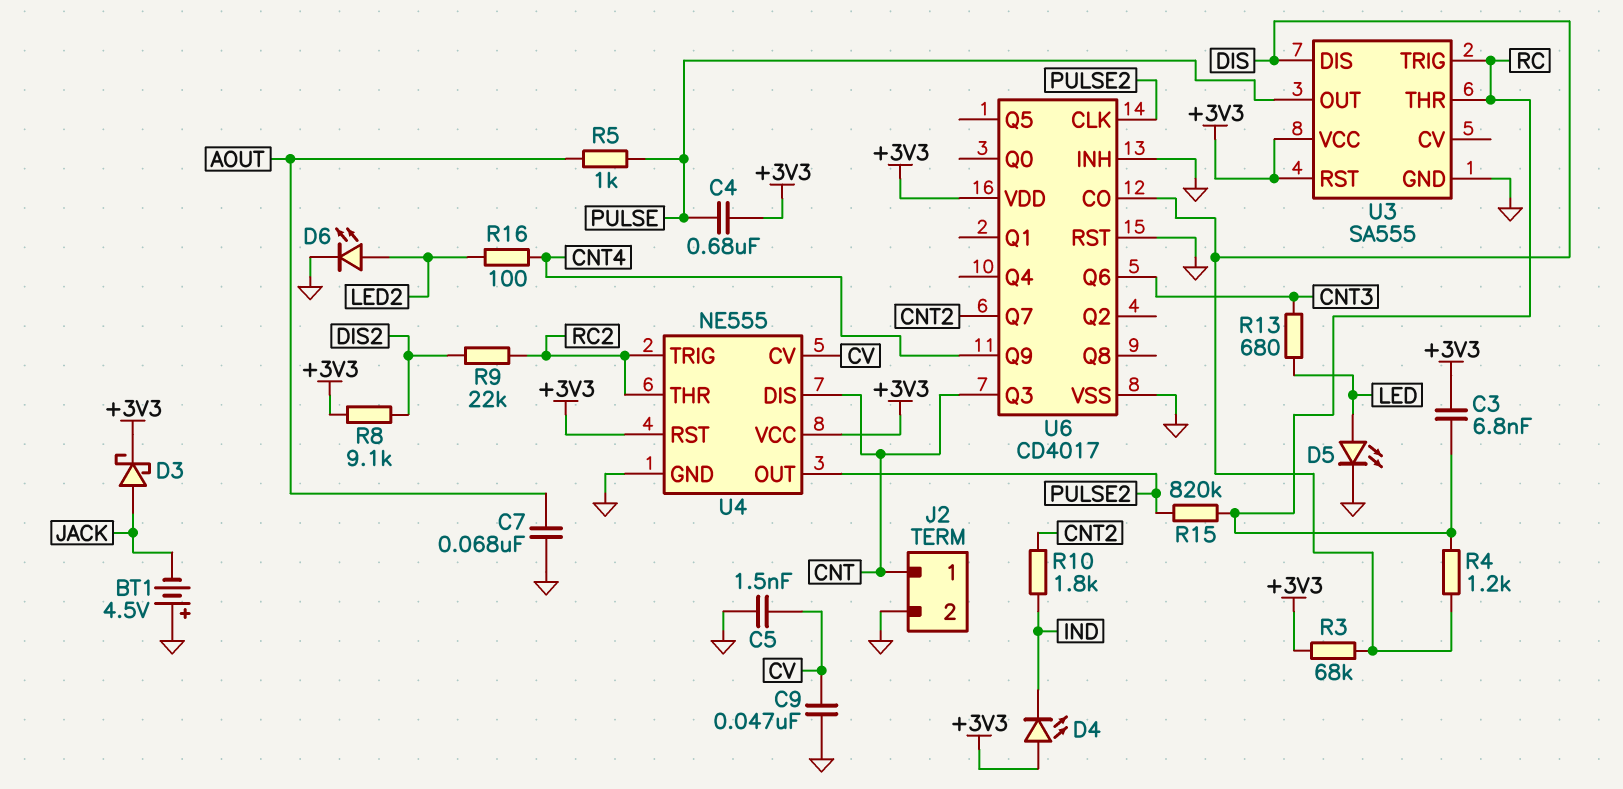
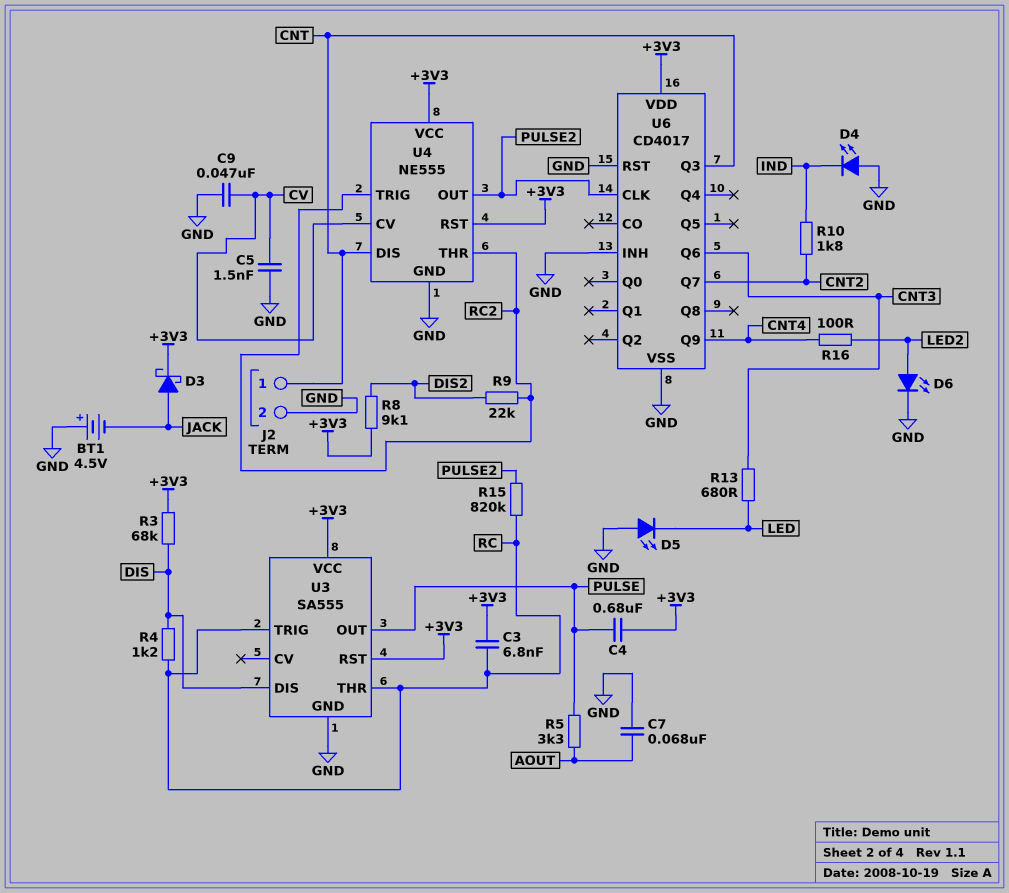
D4: LED (A +3V3, K IND) -> LED (A GND, K IND)
D5: LED (A LED, K GND) -> LED (A GND, K LED)
R5: 1k (AOUT, PULSE) -> 3.3k (AOUT, PULSE)
U6 pin CO: DIS -> none

